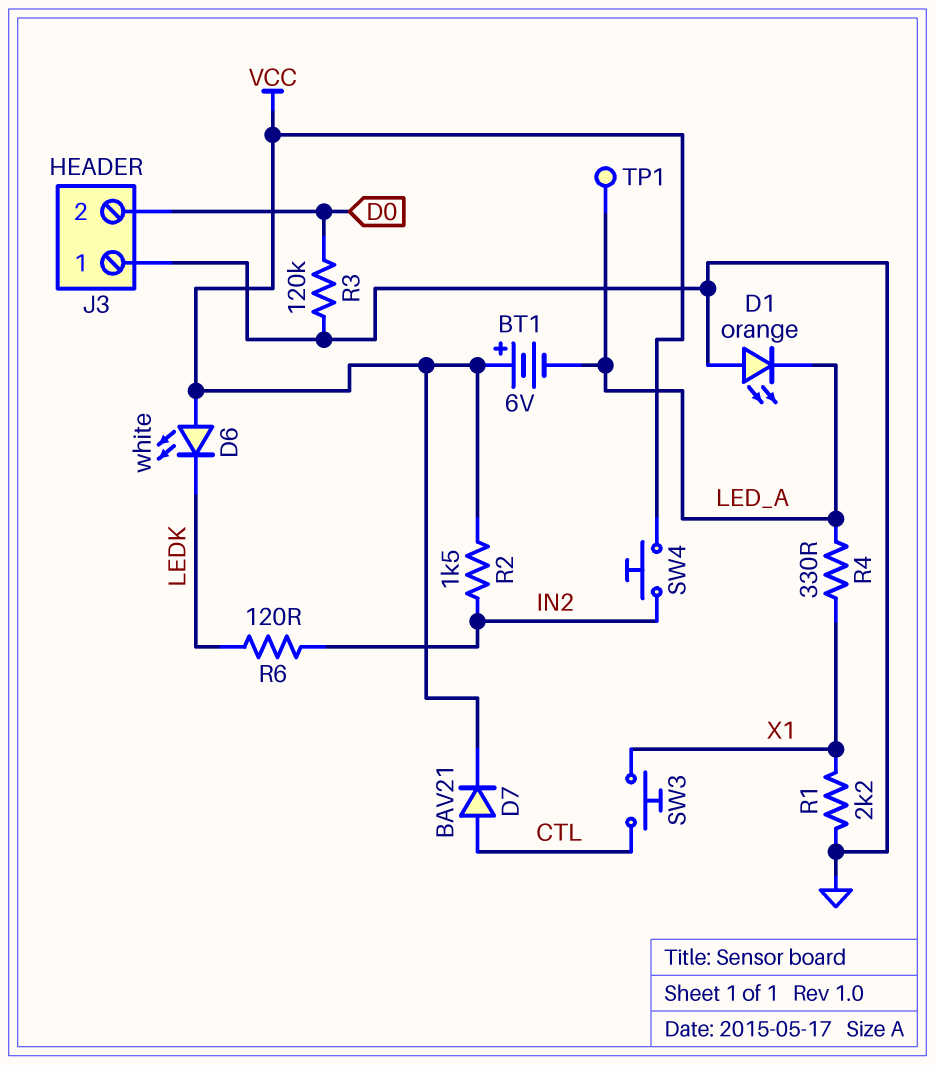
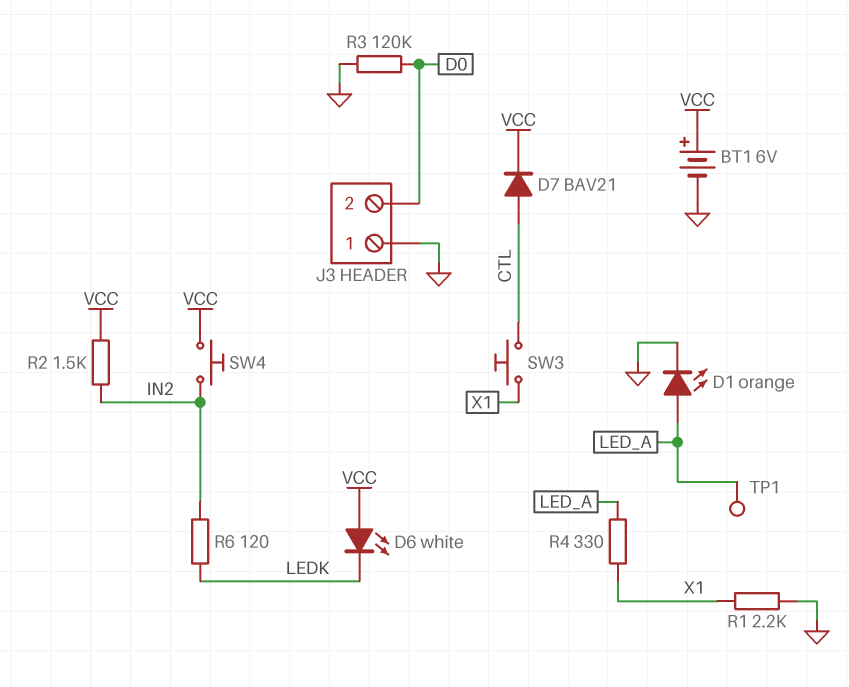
BT1: 6V (plus VCC, minus LED_A) -> 6V (plus VCC, minus GND)
D1: LED orange (A GND, K LED_A) -> LED orange (A LED_A, K GND)

